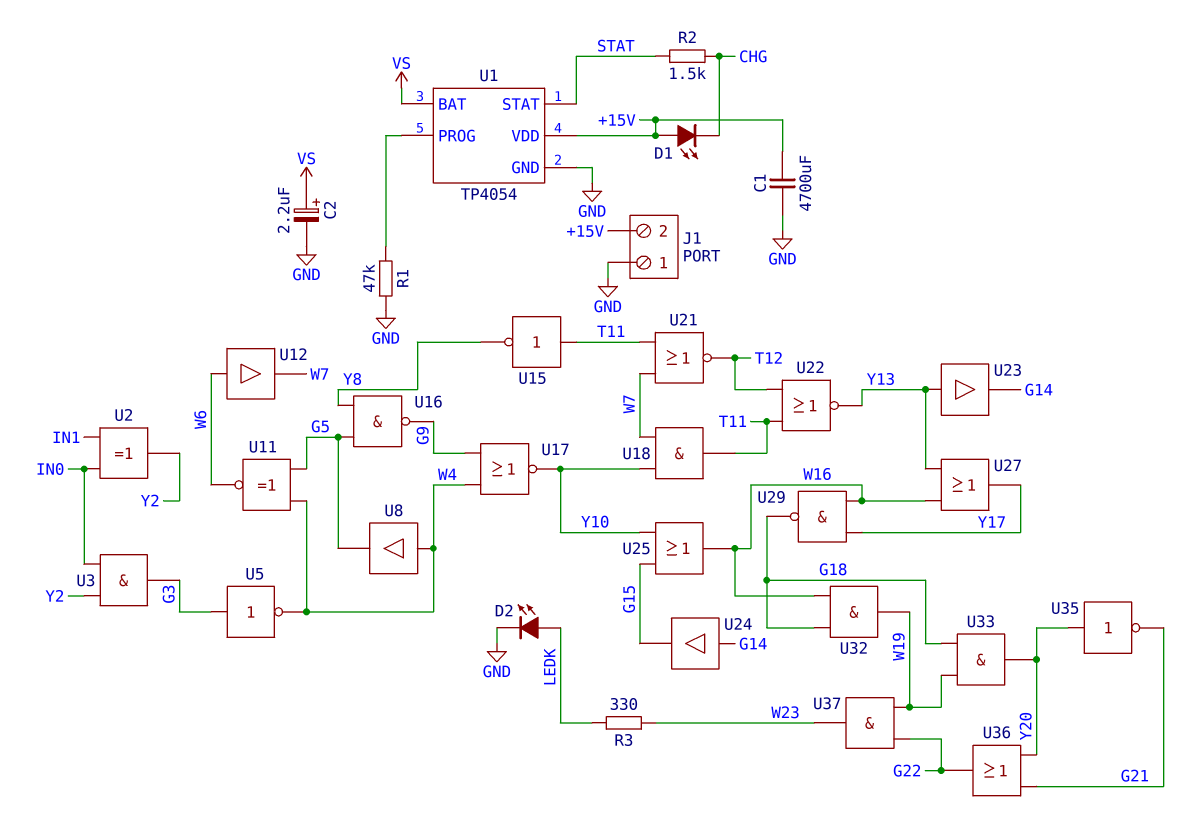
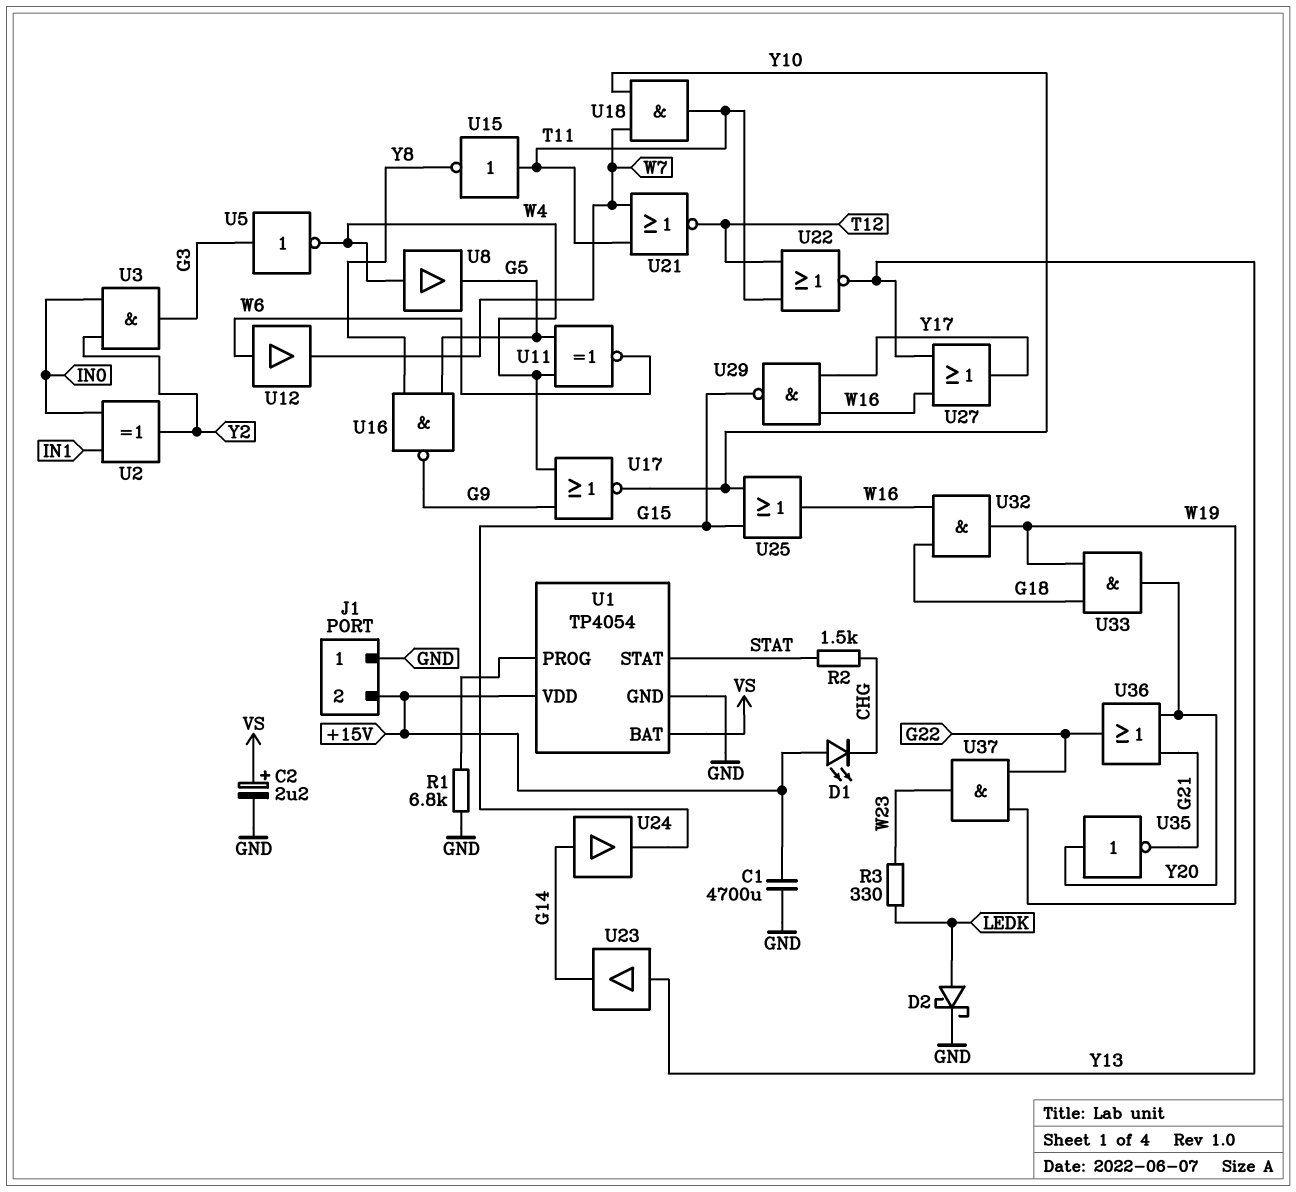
D2: LED (A LEDK, K GND) -> schottky (A LEDK, K GND)
R1: 47k (GND, U1/PROG) -> 6.8k (GND, U1/PROG)
U29: NAND (in W16, in Y17, out G18) -> NAND (in W16, in Y17, out G15)

